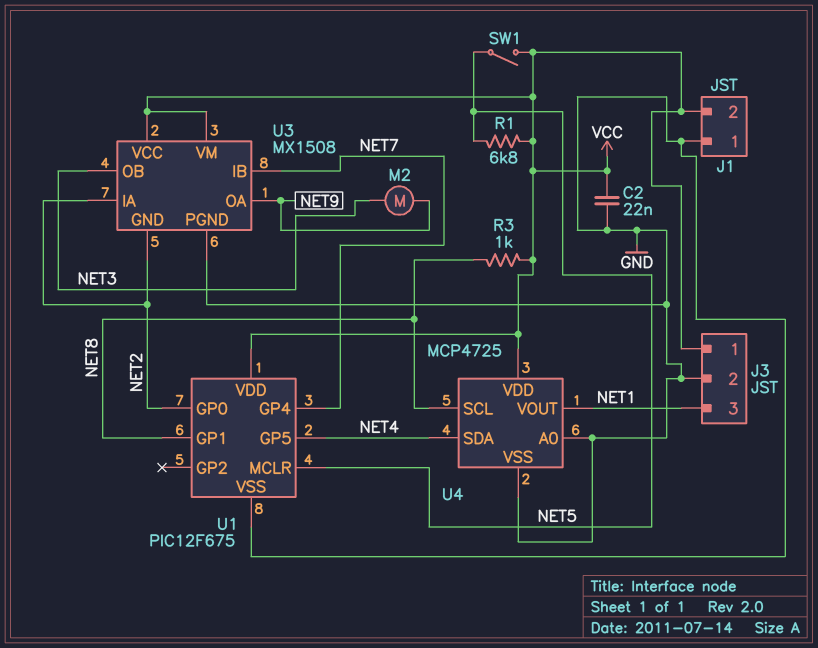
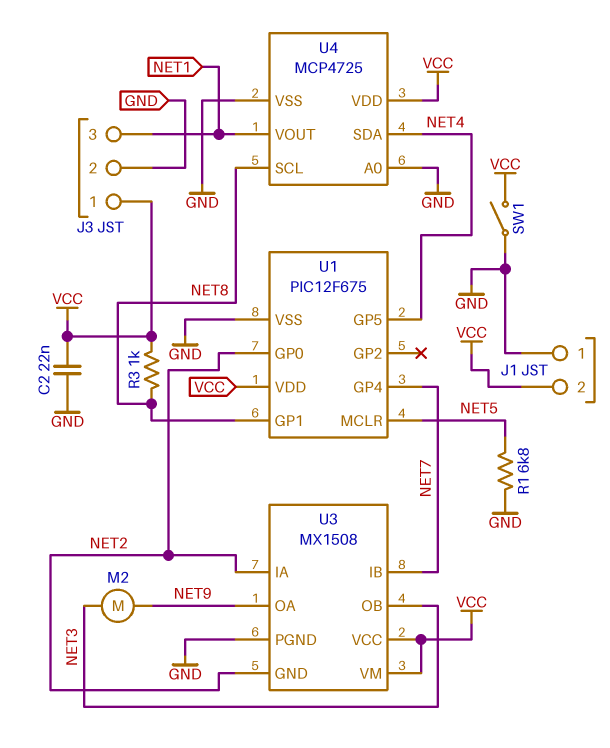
R1: 6.8k (NET5, VCC) -> 6.8k (GND, NET5)
SW1: switch (NET5, VCC) -> switch (GND, VCC)

